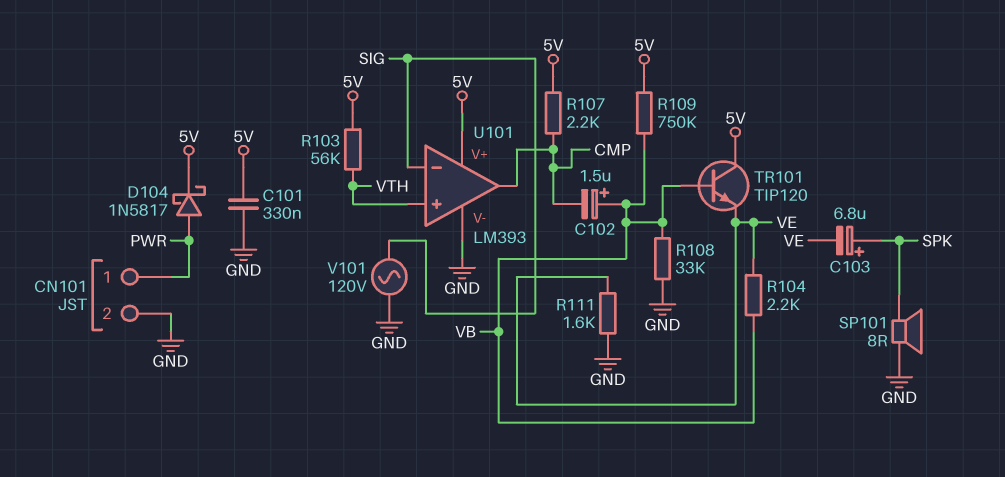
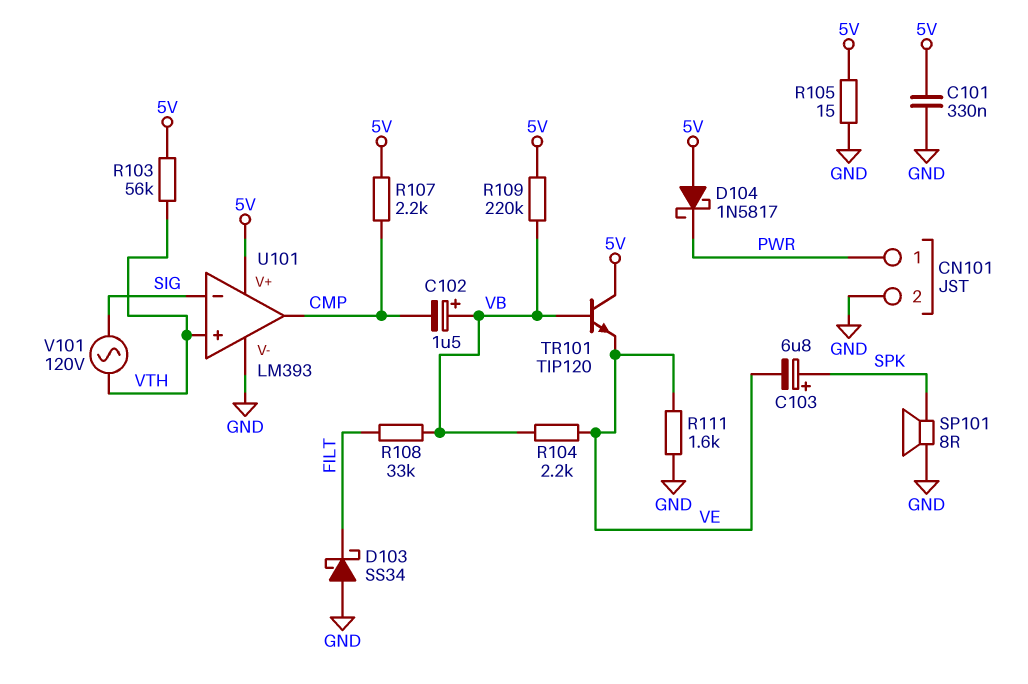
D103: none -> schottky SS34 (A GND, K FILT)
D104: schottky 1N5817 (A PWR, K 5V) -> schottky 1N5817 (A 5V, K PWR)
R105: none -> 15 (5V, GND)
R108: 33k (GND, VB) -> 33k (FILT, VB)
R109: 750k (5V, VB) -> 220k (5V, VB)
V101: AC 120V (GND, SIG) -> AC 120V (SIG, VTH)

